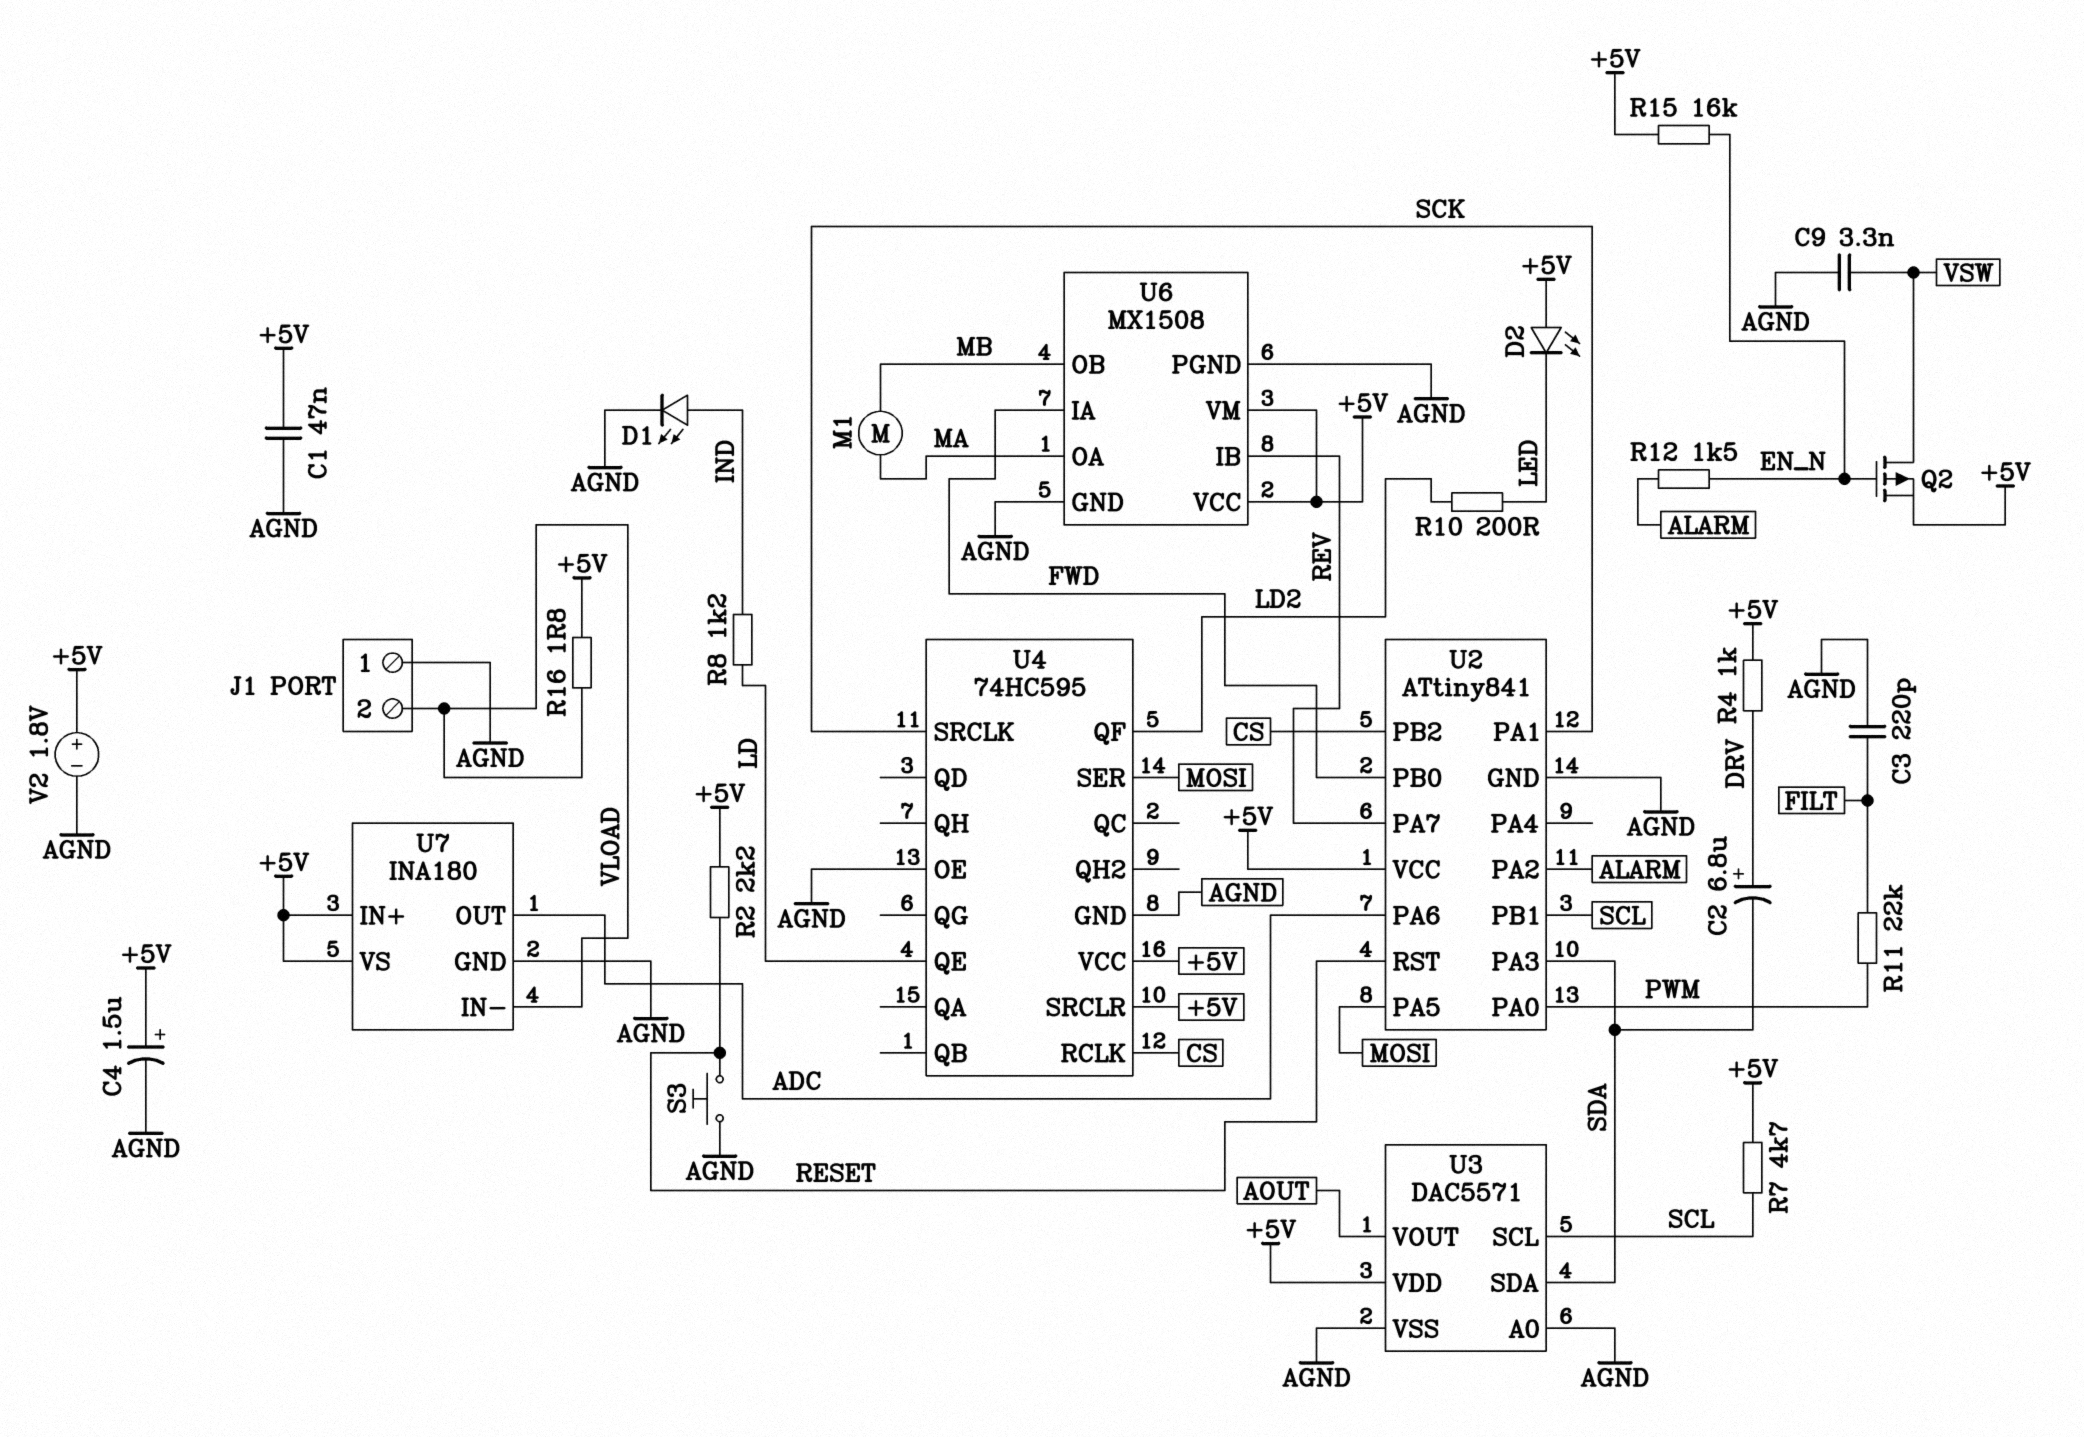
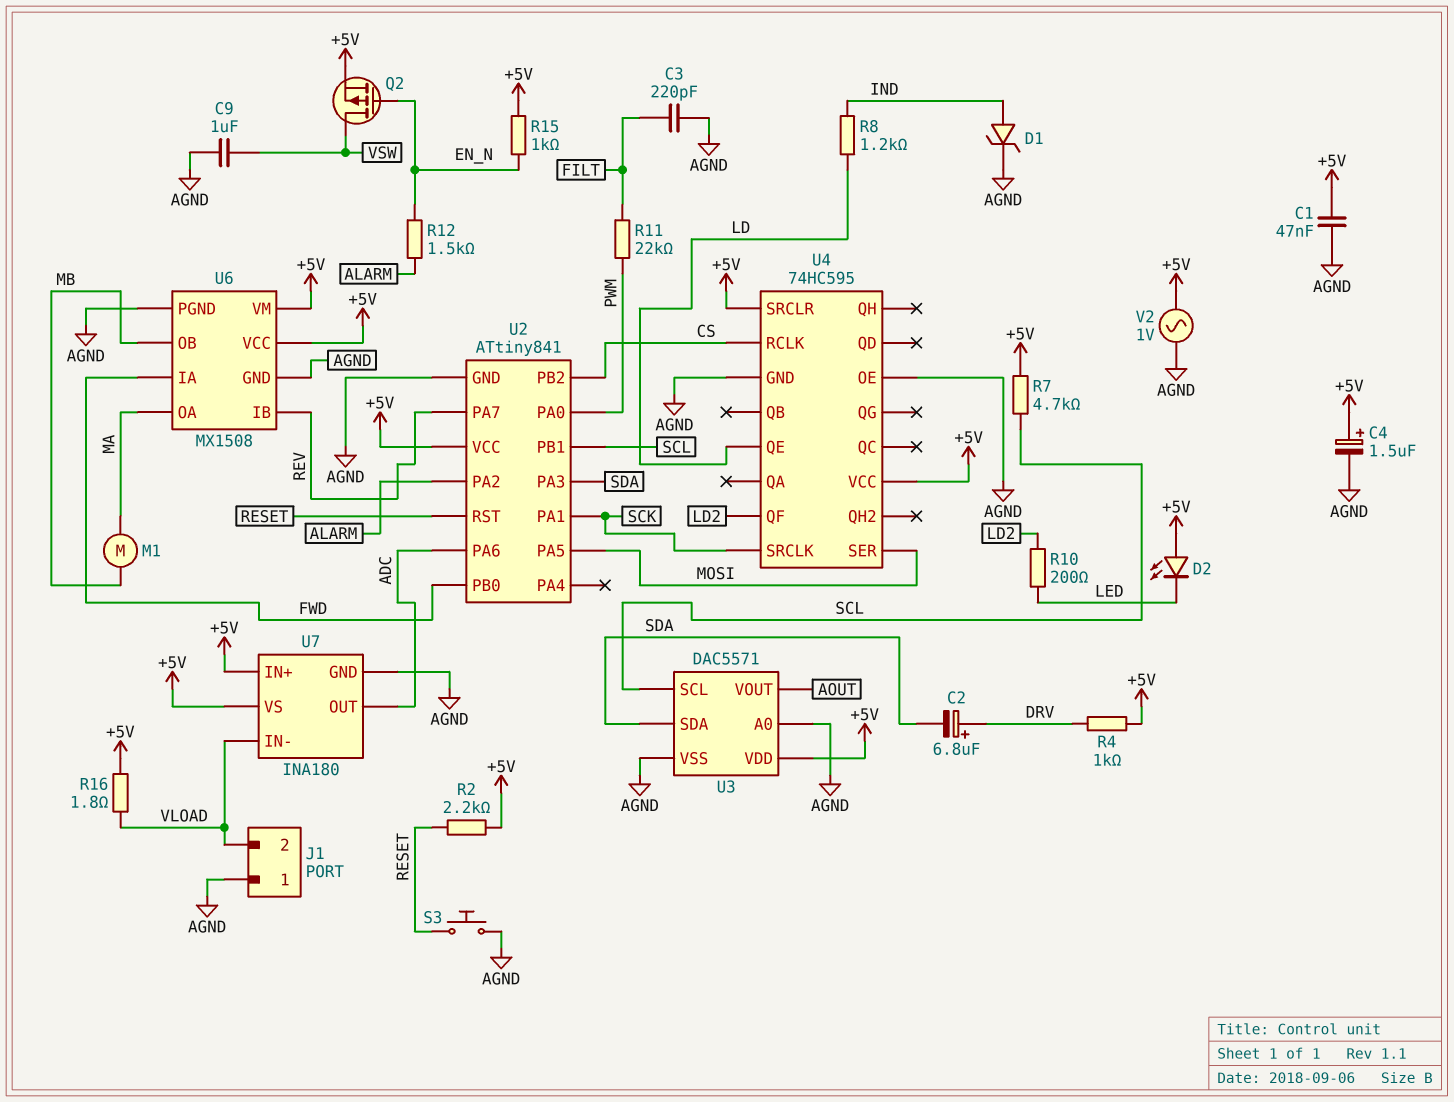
C9: 3.3nF (AGND, VSW) -> 1uF (AGND, VSW)
D1: LED (A IND, K AGND) -> zener (A IND, K AGND)
R15: 16k (+5V, EN_N) -> 1k (+5V, EN_N)
V2: 1.8V (plus +5V, minus AGND) -> AC 1V (+5V, AGND)

